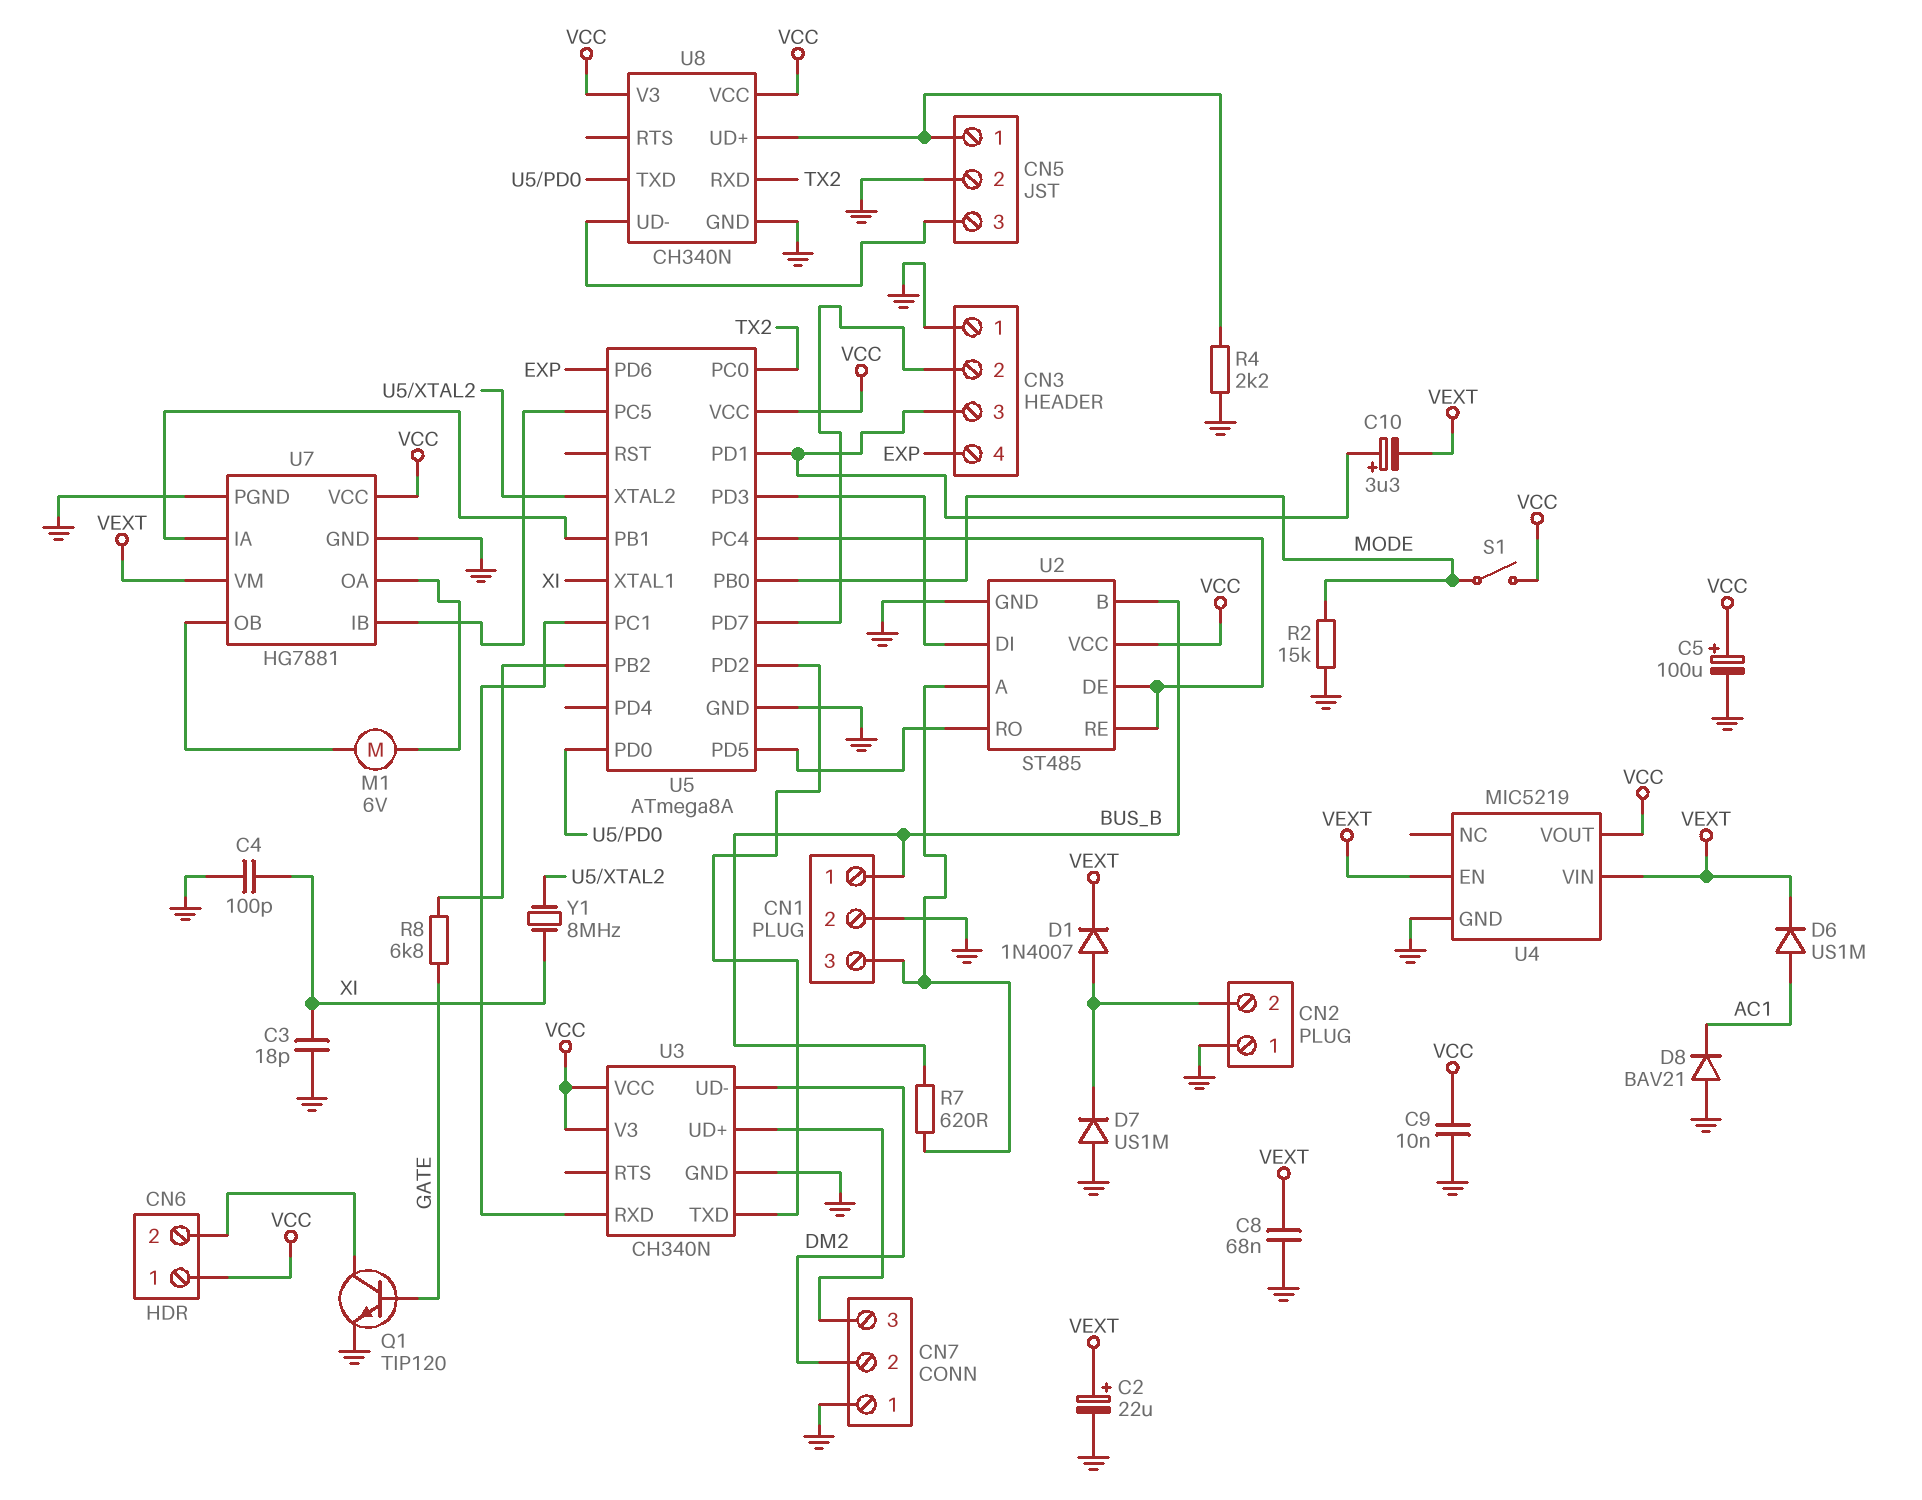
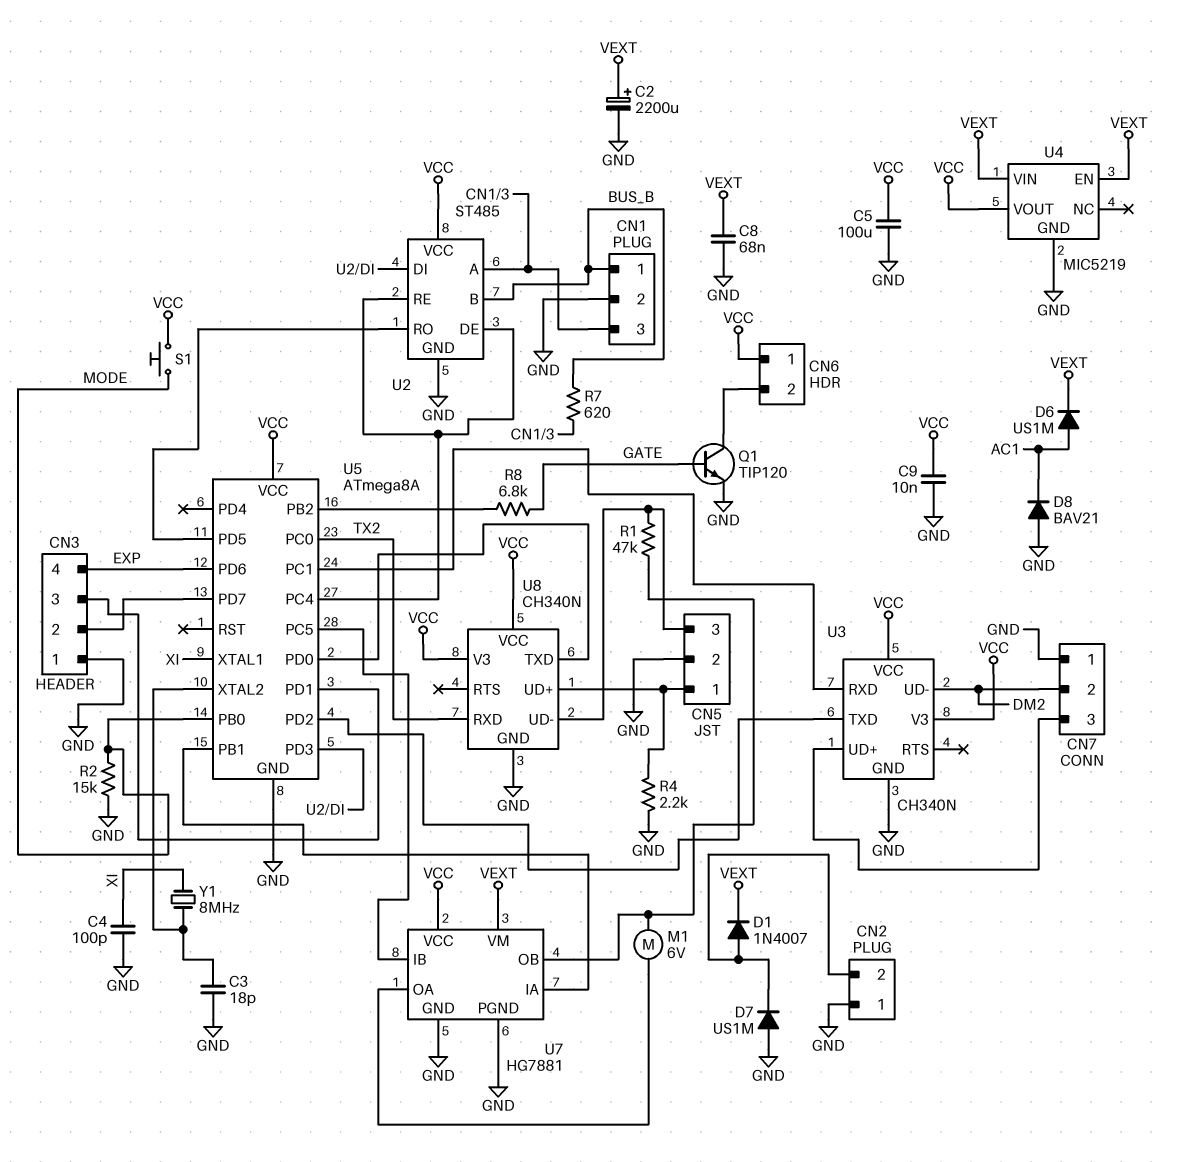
C2: 22uF (plus VEXT, minus GND) -> 2200uF (plus VEXT, minus GND)
C3: 18pF (GND, XI) -> 18pF (GND, U5/XTAL2)
C5: 100uF (plus VCC, minus GND) -> 100uF (GND, VCC)
C10: 3.3uF (plus CN3/3, minus VEXT) -> none
R1: none -> 47k (CN5/3, U7/OB)
S1: switch (MODE, VCC) -> button (MODE, VCC)

